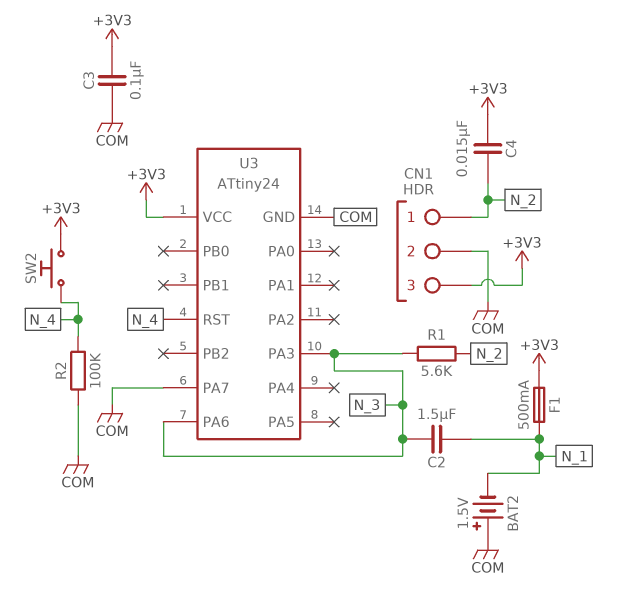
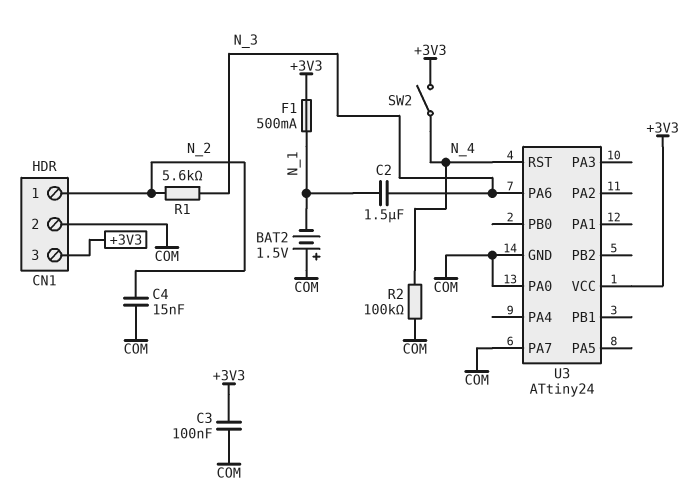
C4: 15nF (+3V3, N_2) -> 15nF (COM, N_2)
SW2: button (+3V3, N_4) -> switch (+3V3, N_4)
U3 pin PA0: none -> COM
U3 pin PA3: N_3 -> none

